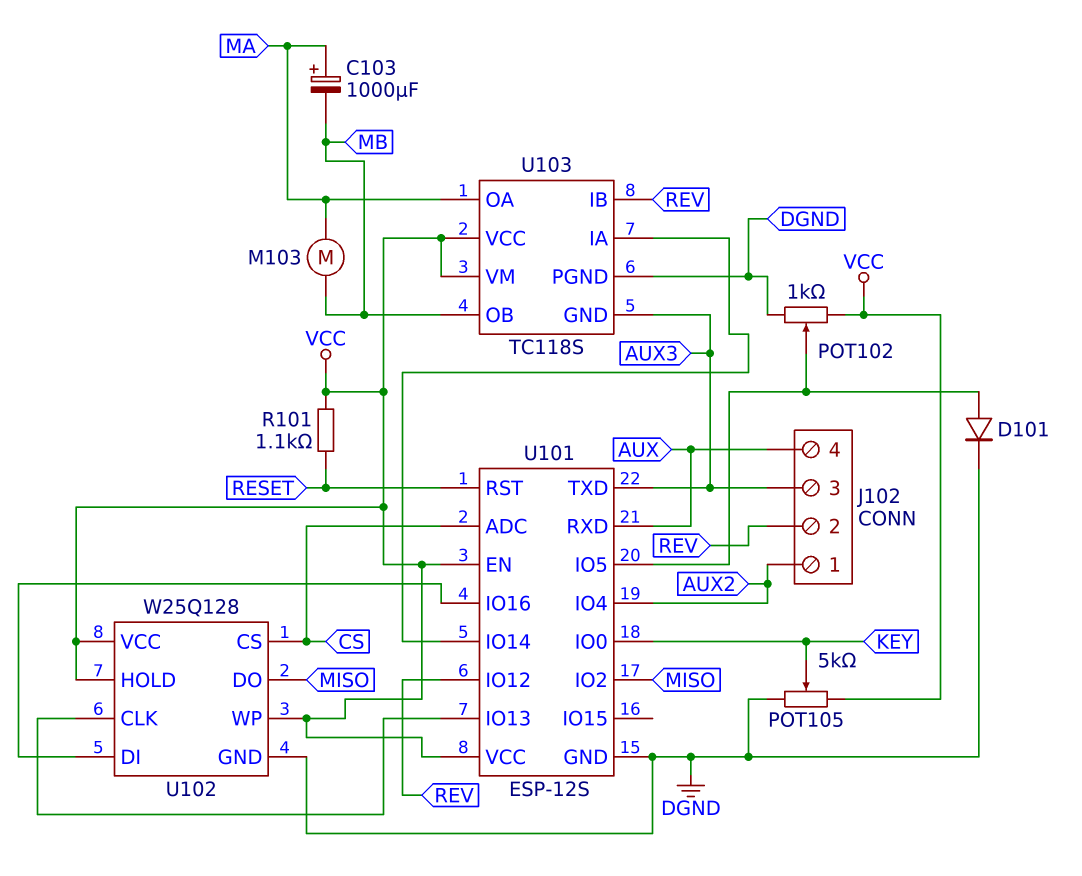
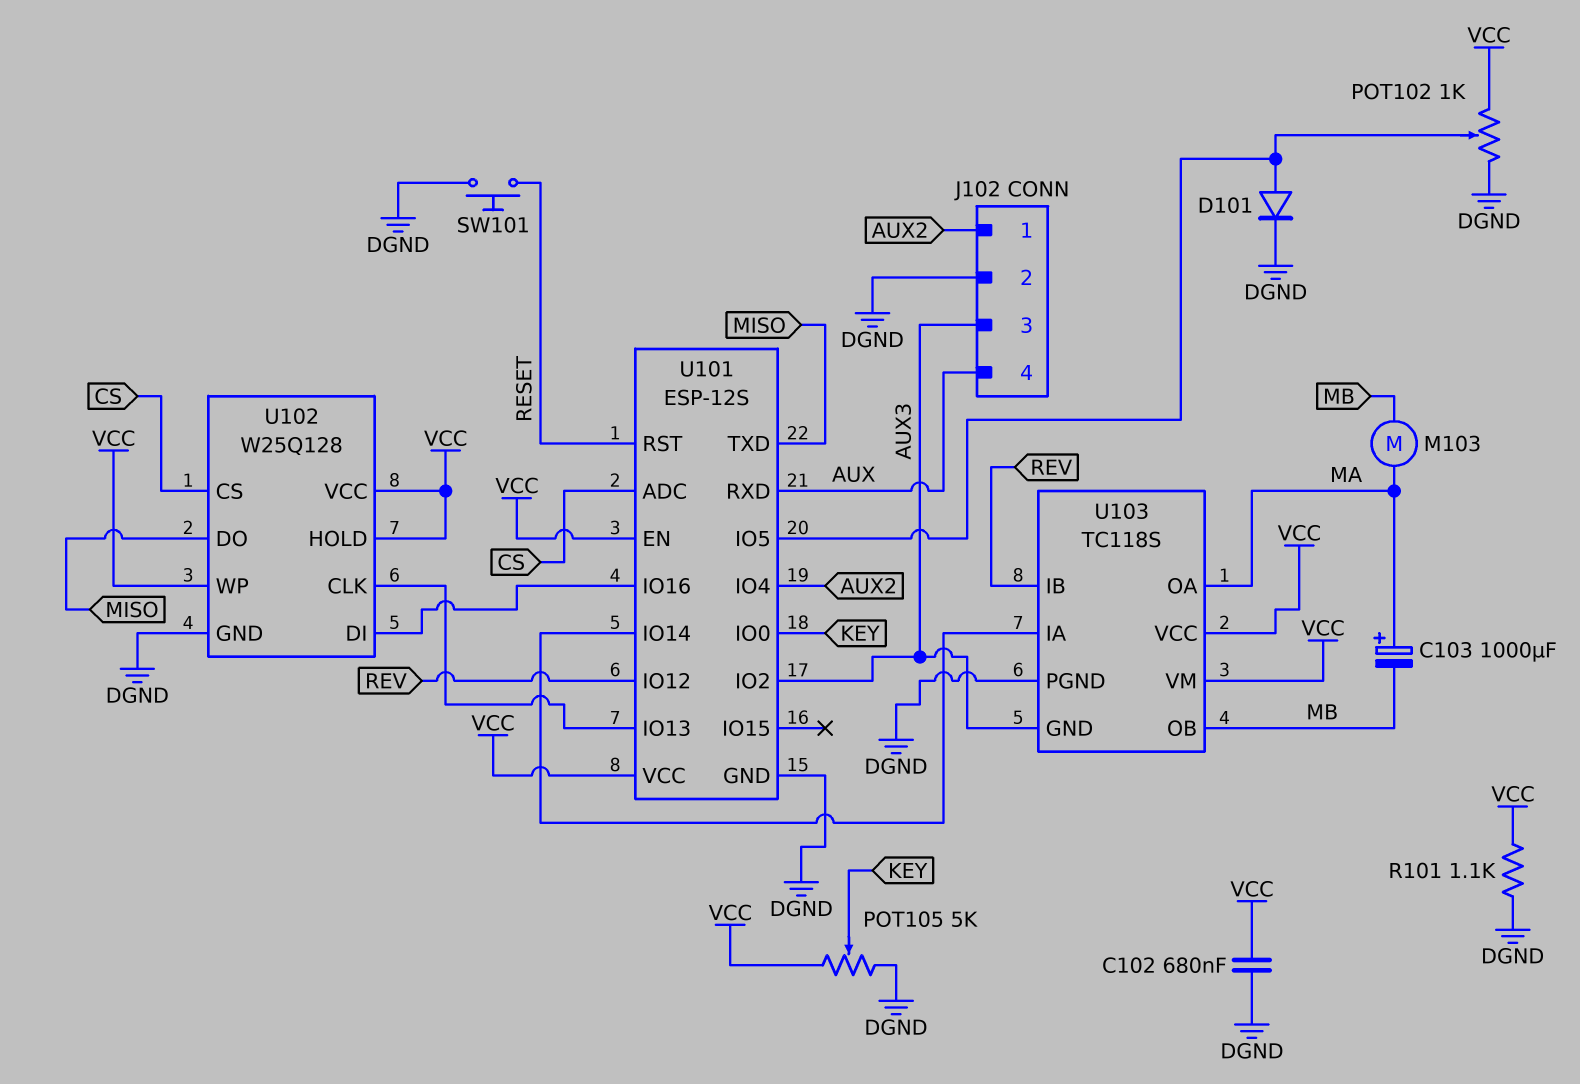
C102: none -> 680nF (DGND, VCC)
J102 pin 2: REV -> DGND
R101: 1.1k (RESET, VCC) -> 1.1k (DGND, VCC)
SW101: none -> button (DGND, RESET)
U101 pin IO2: MISO -> AUX3
U101 pin TXD: AUX3 -> MISO

